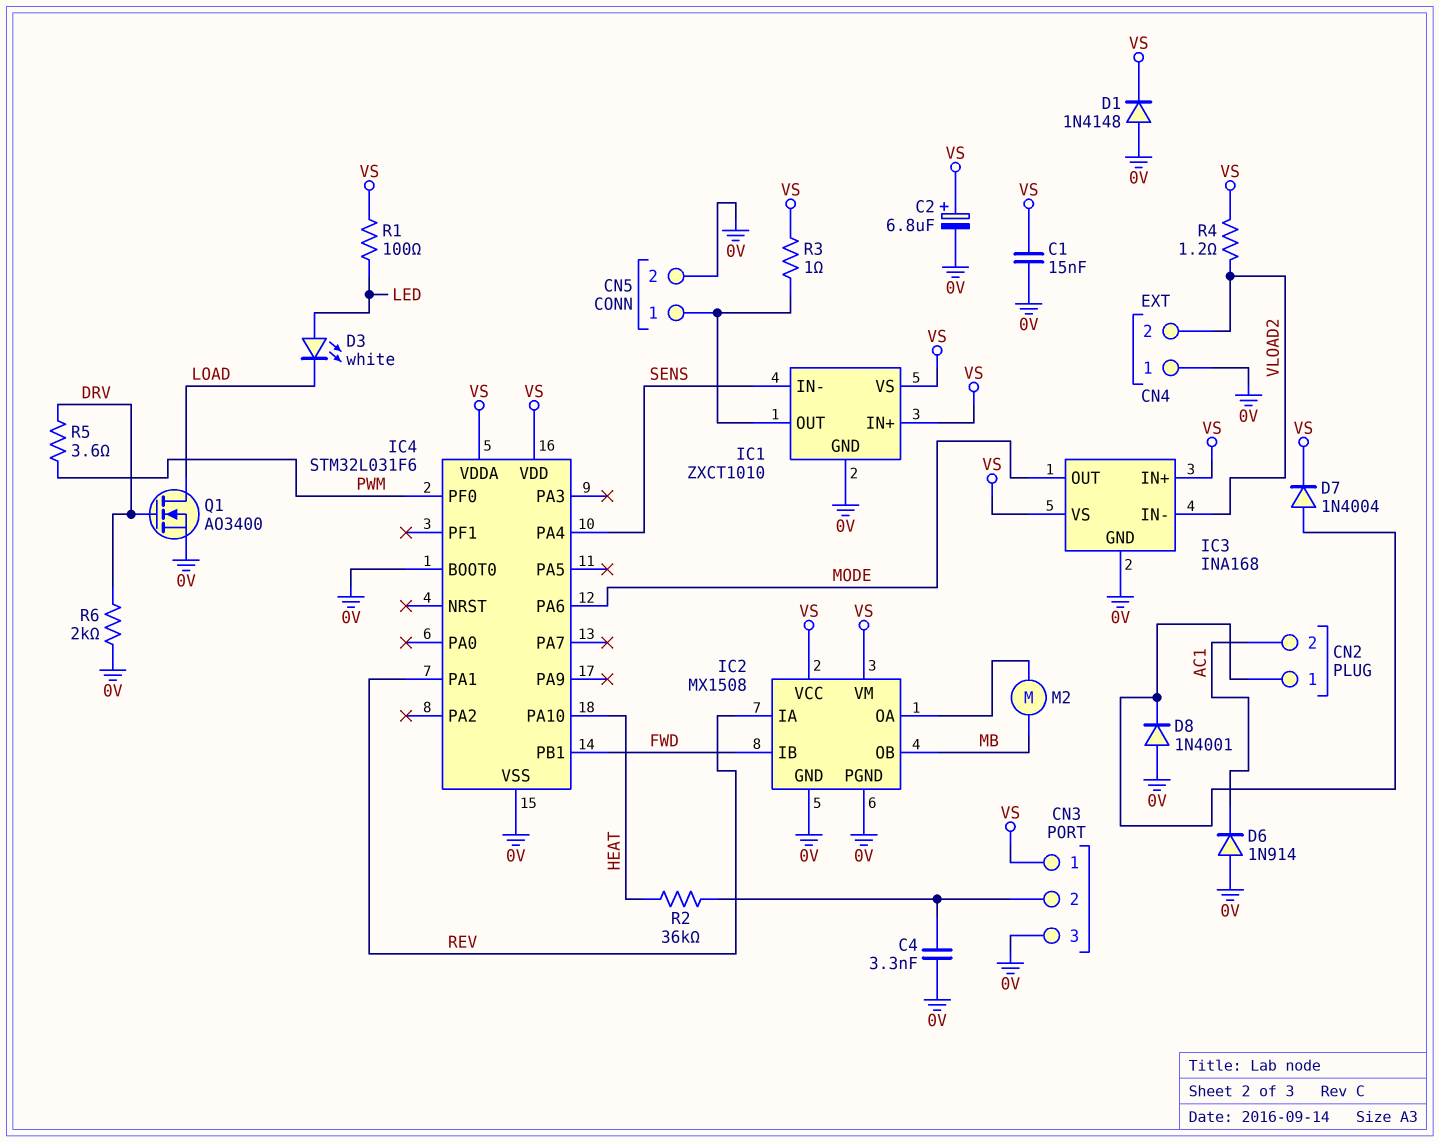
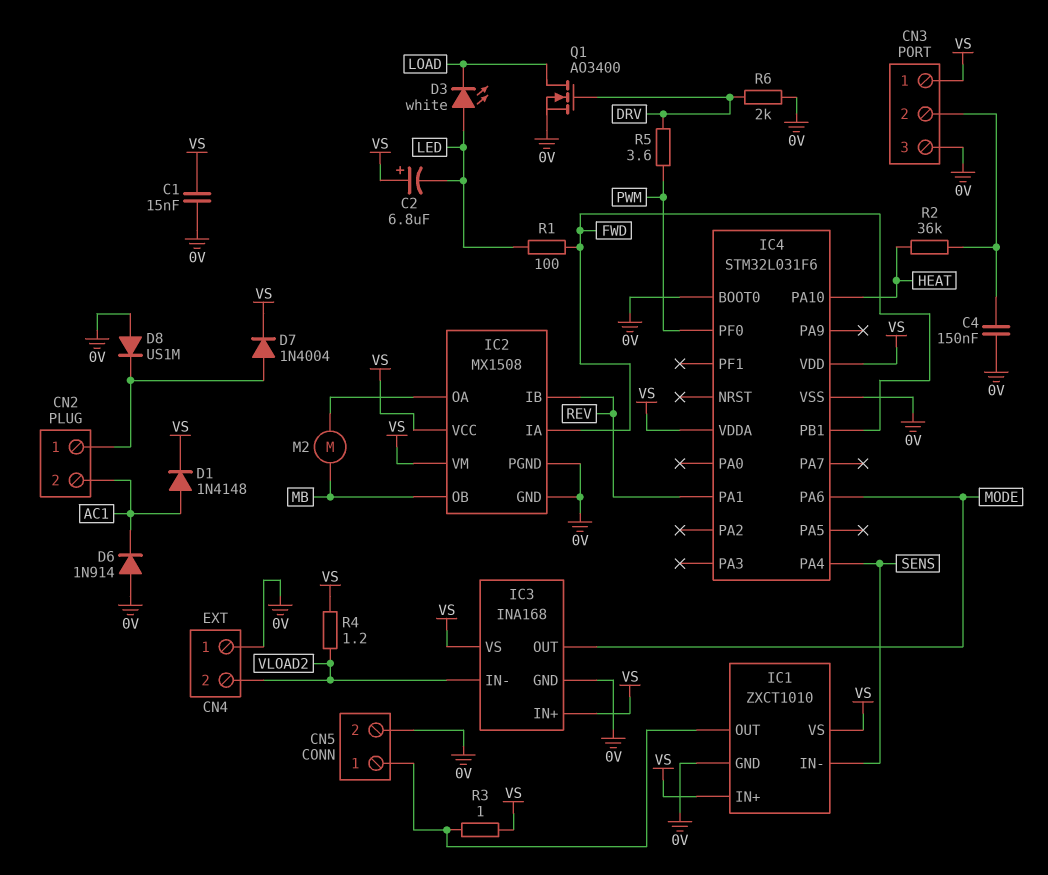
C2: 6.8uF (plus VS, minus 0V) -> 6.8uF (plus VS, minus LED)
C4: 3.3nF (0V, CN3/2) -> 150nF (0V, CN3/2)
D1: diode 1N4148 (A 0V, K VS) -> diode 1N4148 (A AC1, K VS)
D8: diode 1N4001 (A 0V, K CN2/1) -> diode US1M (A 0V, K CN2/1)
IC2 pin IA: REV -> FWD
IC2 pin IB: FWD -> REV
R1: 100 (LED, VS) -> 100 (FWD, LED)

